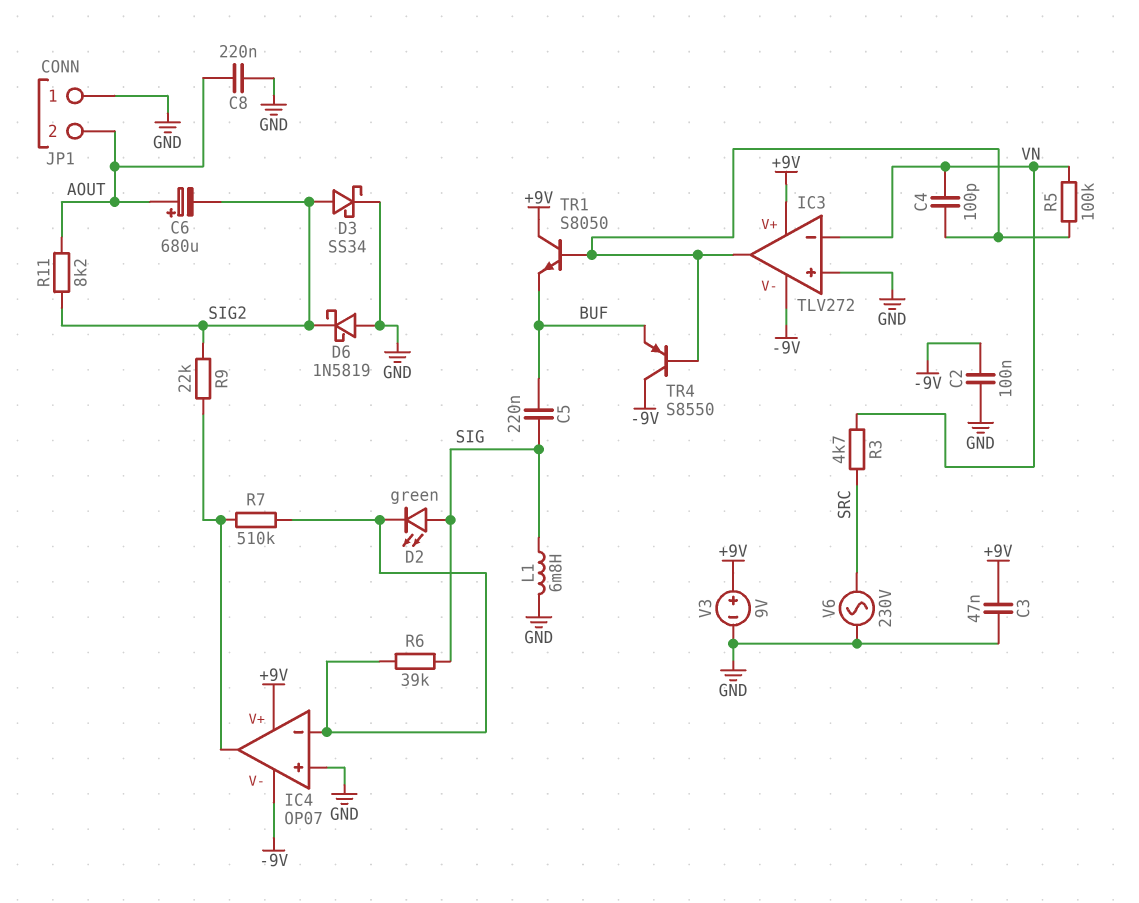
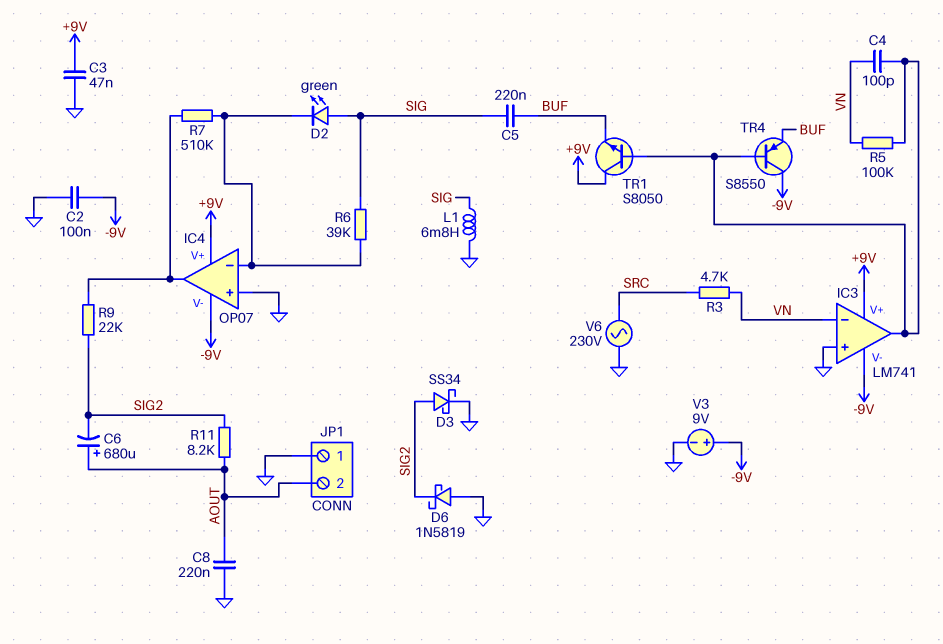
IC3: TLV272 -> LM741
V3: 9V (plus +9V, minus GND) -> 9V (plus -9V, minus GND)

